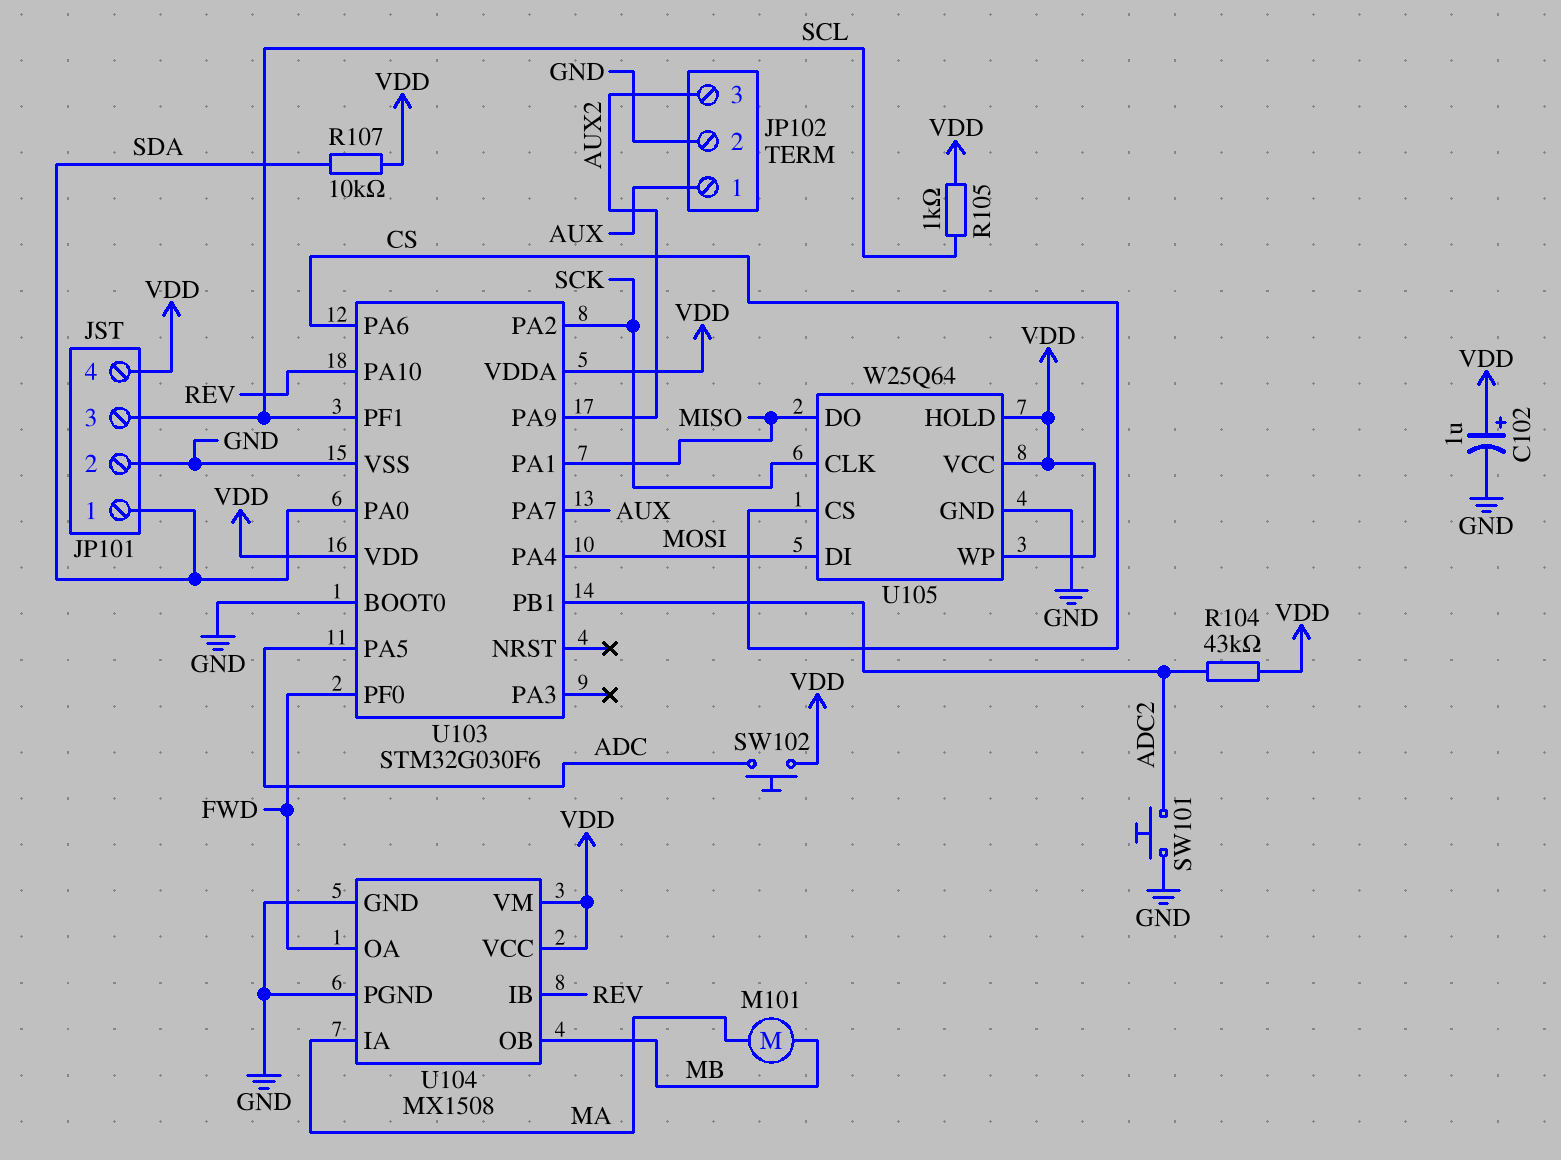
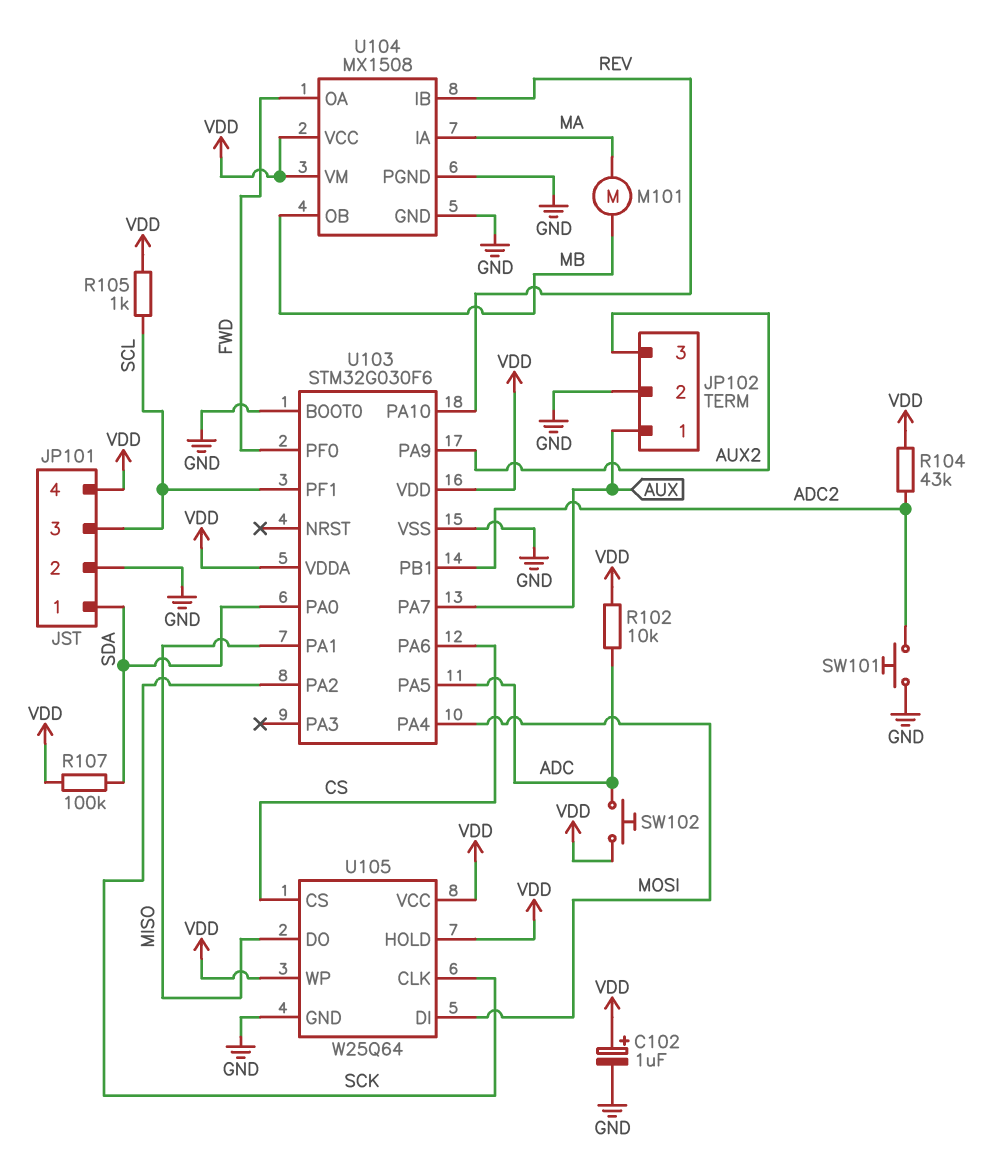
R102: none -> 10k (ADC, VDD)
R107: 10k (SDA, VDD) -> 100k (SDA, VDD)

